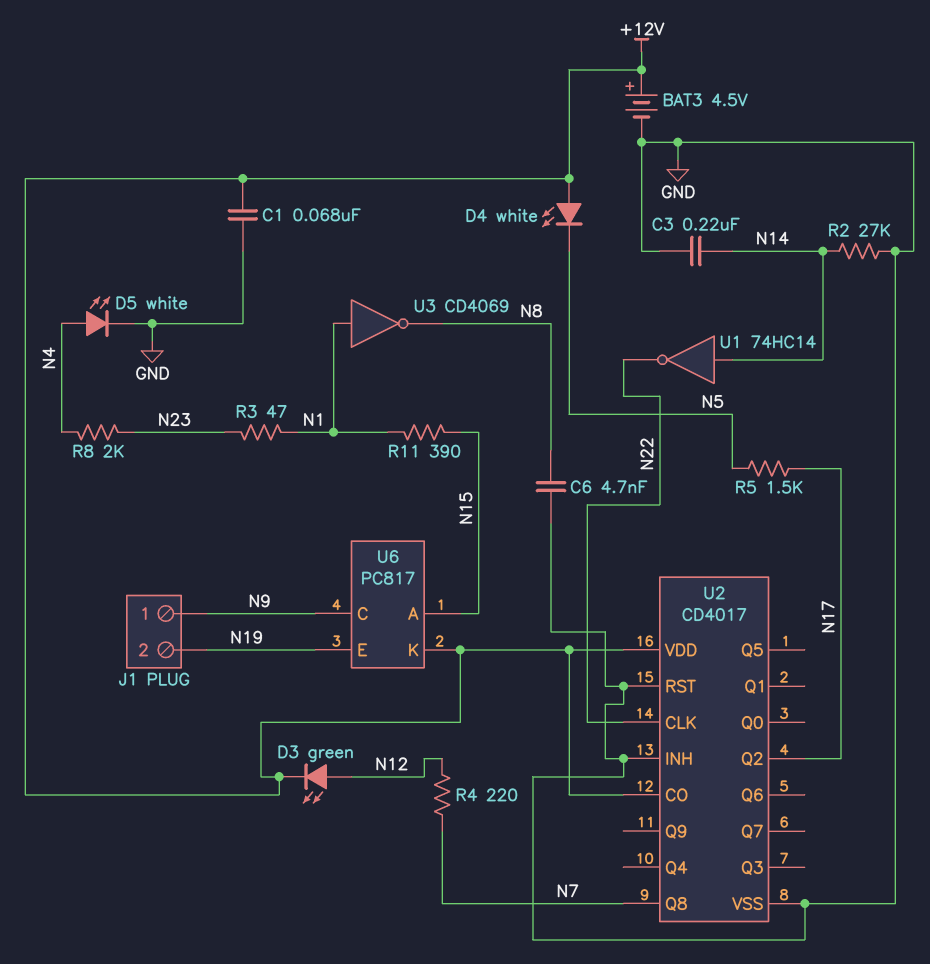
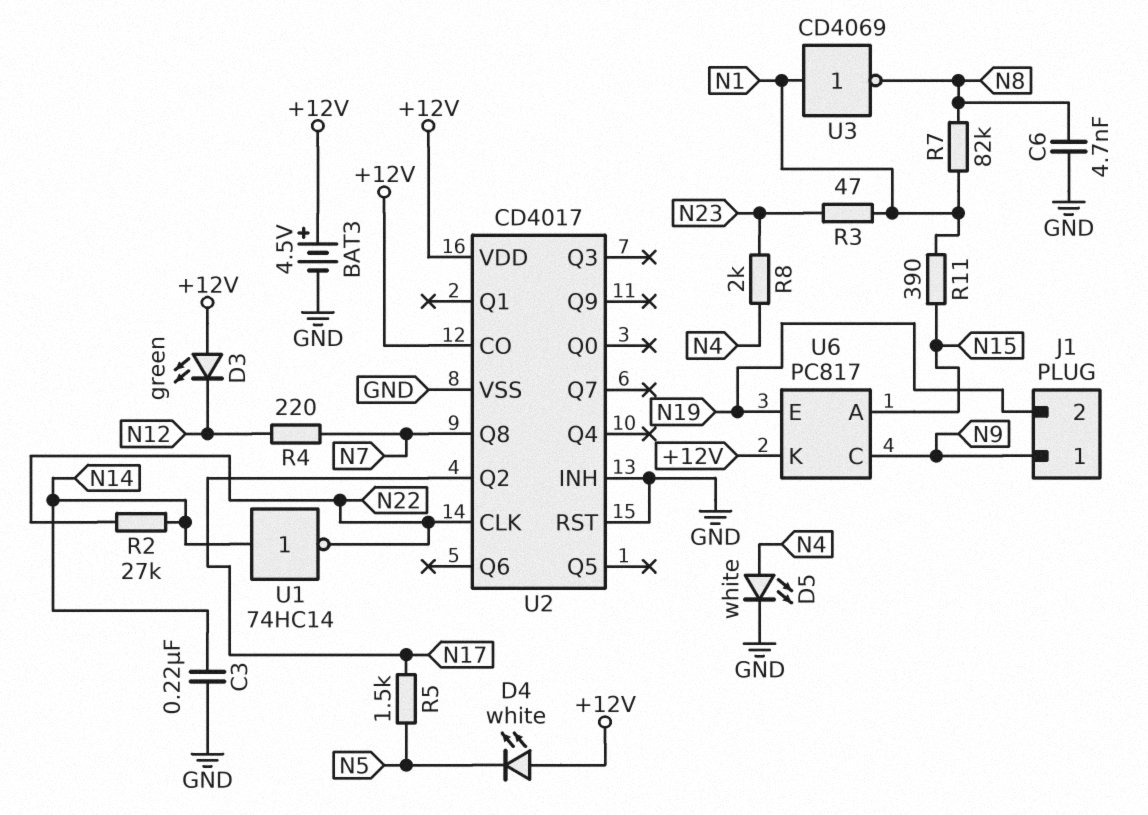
C1: 68nF (+12V, GND) -> none
D3: LED green (A N12, K +12V) -> LED green (A +12V, K N12)
R2: 27k (GND, N14) -> 27k (N14, N22)
R7: none -> 82k (N1, N8)

